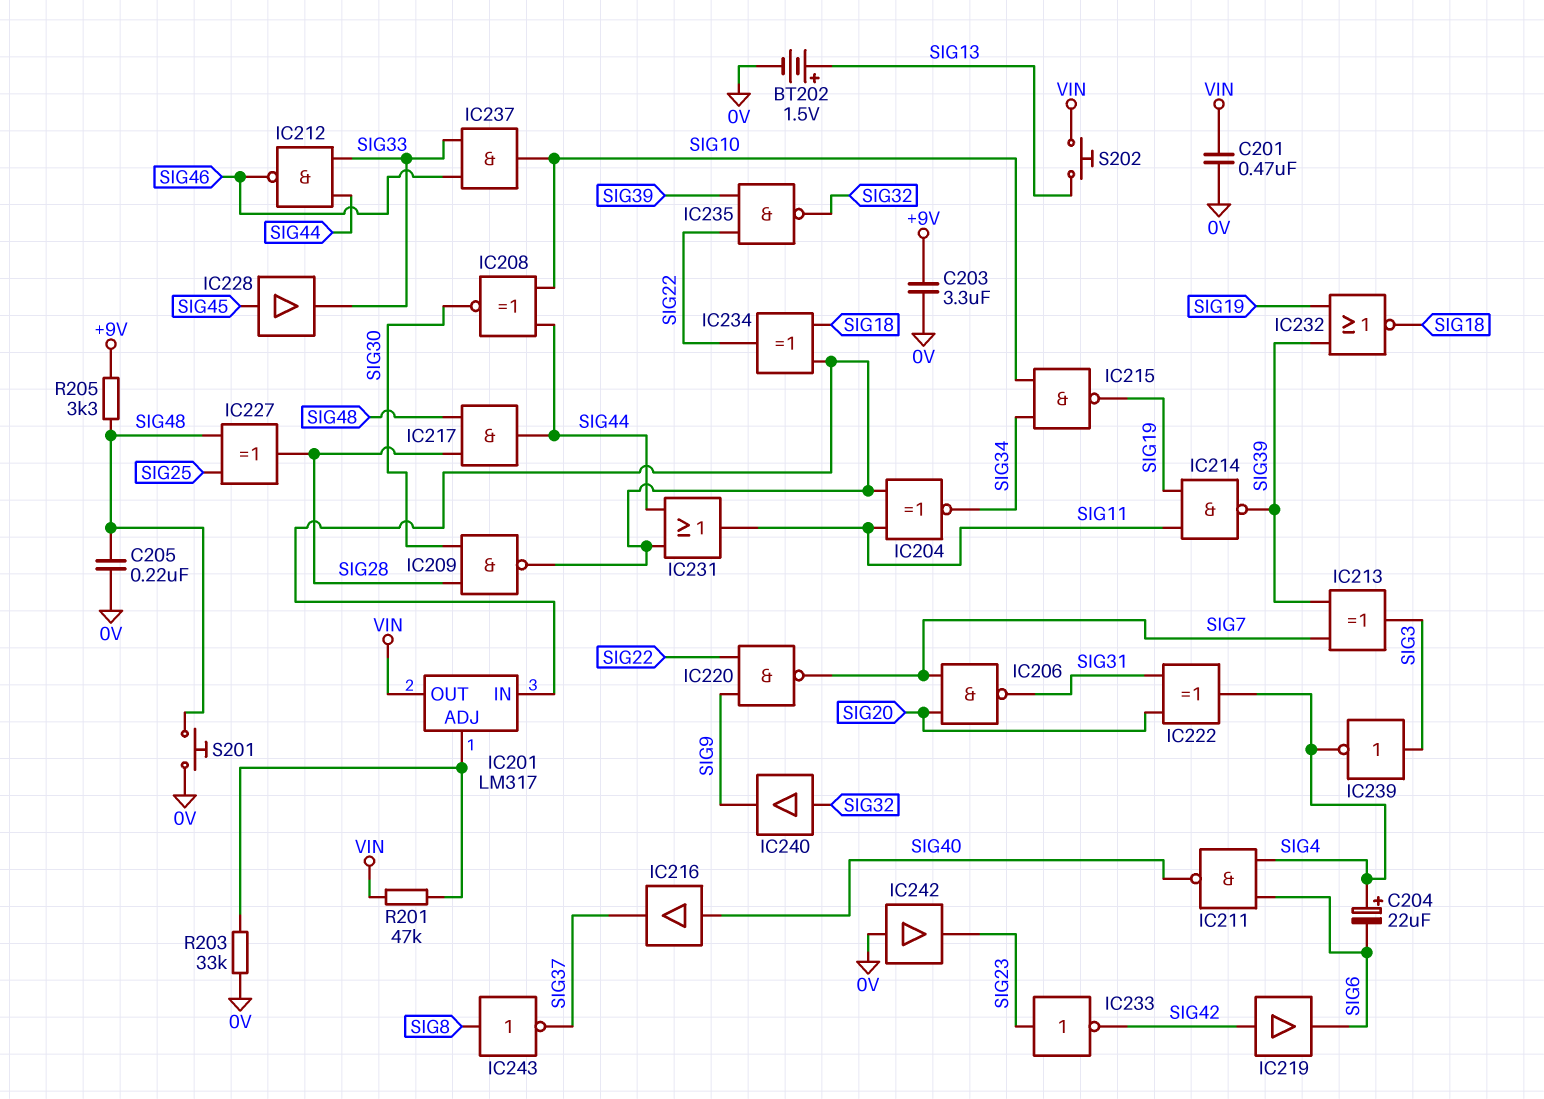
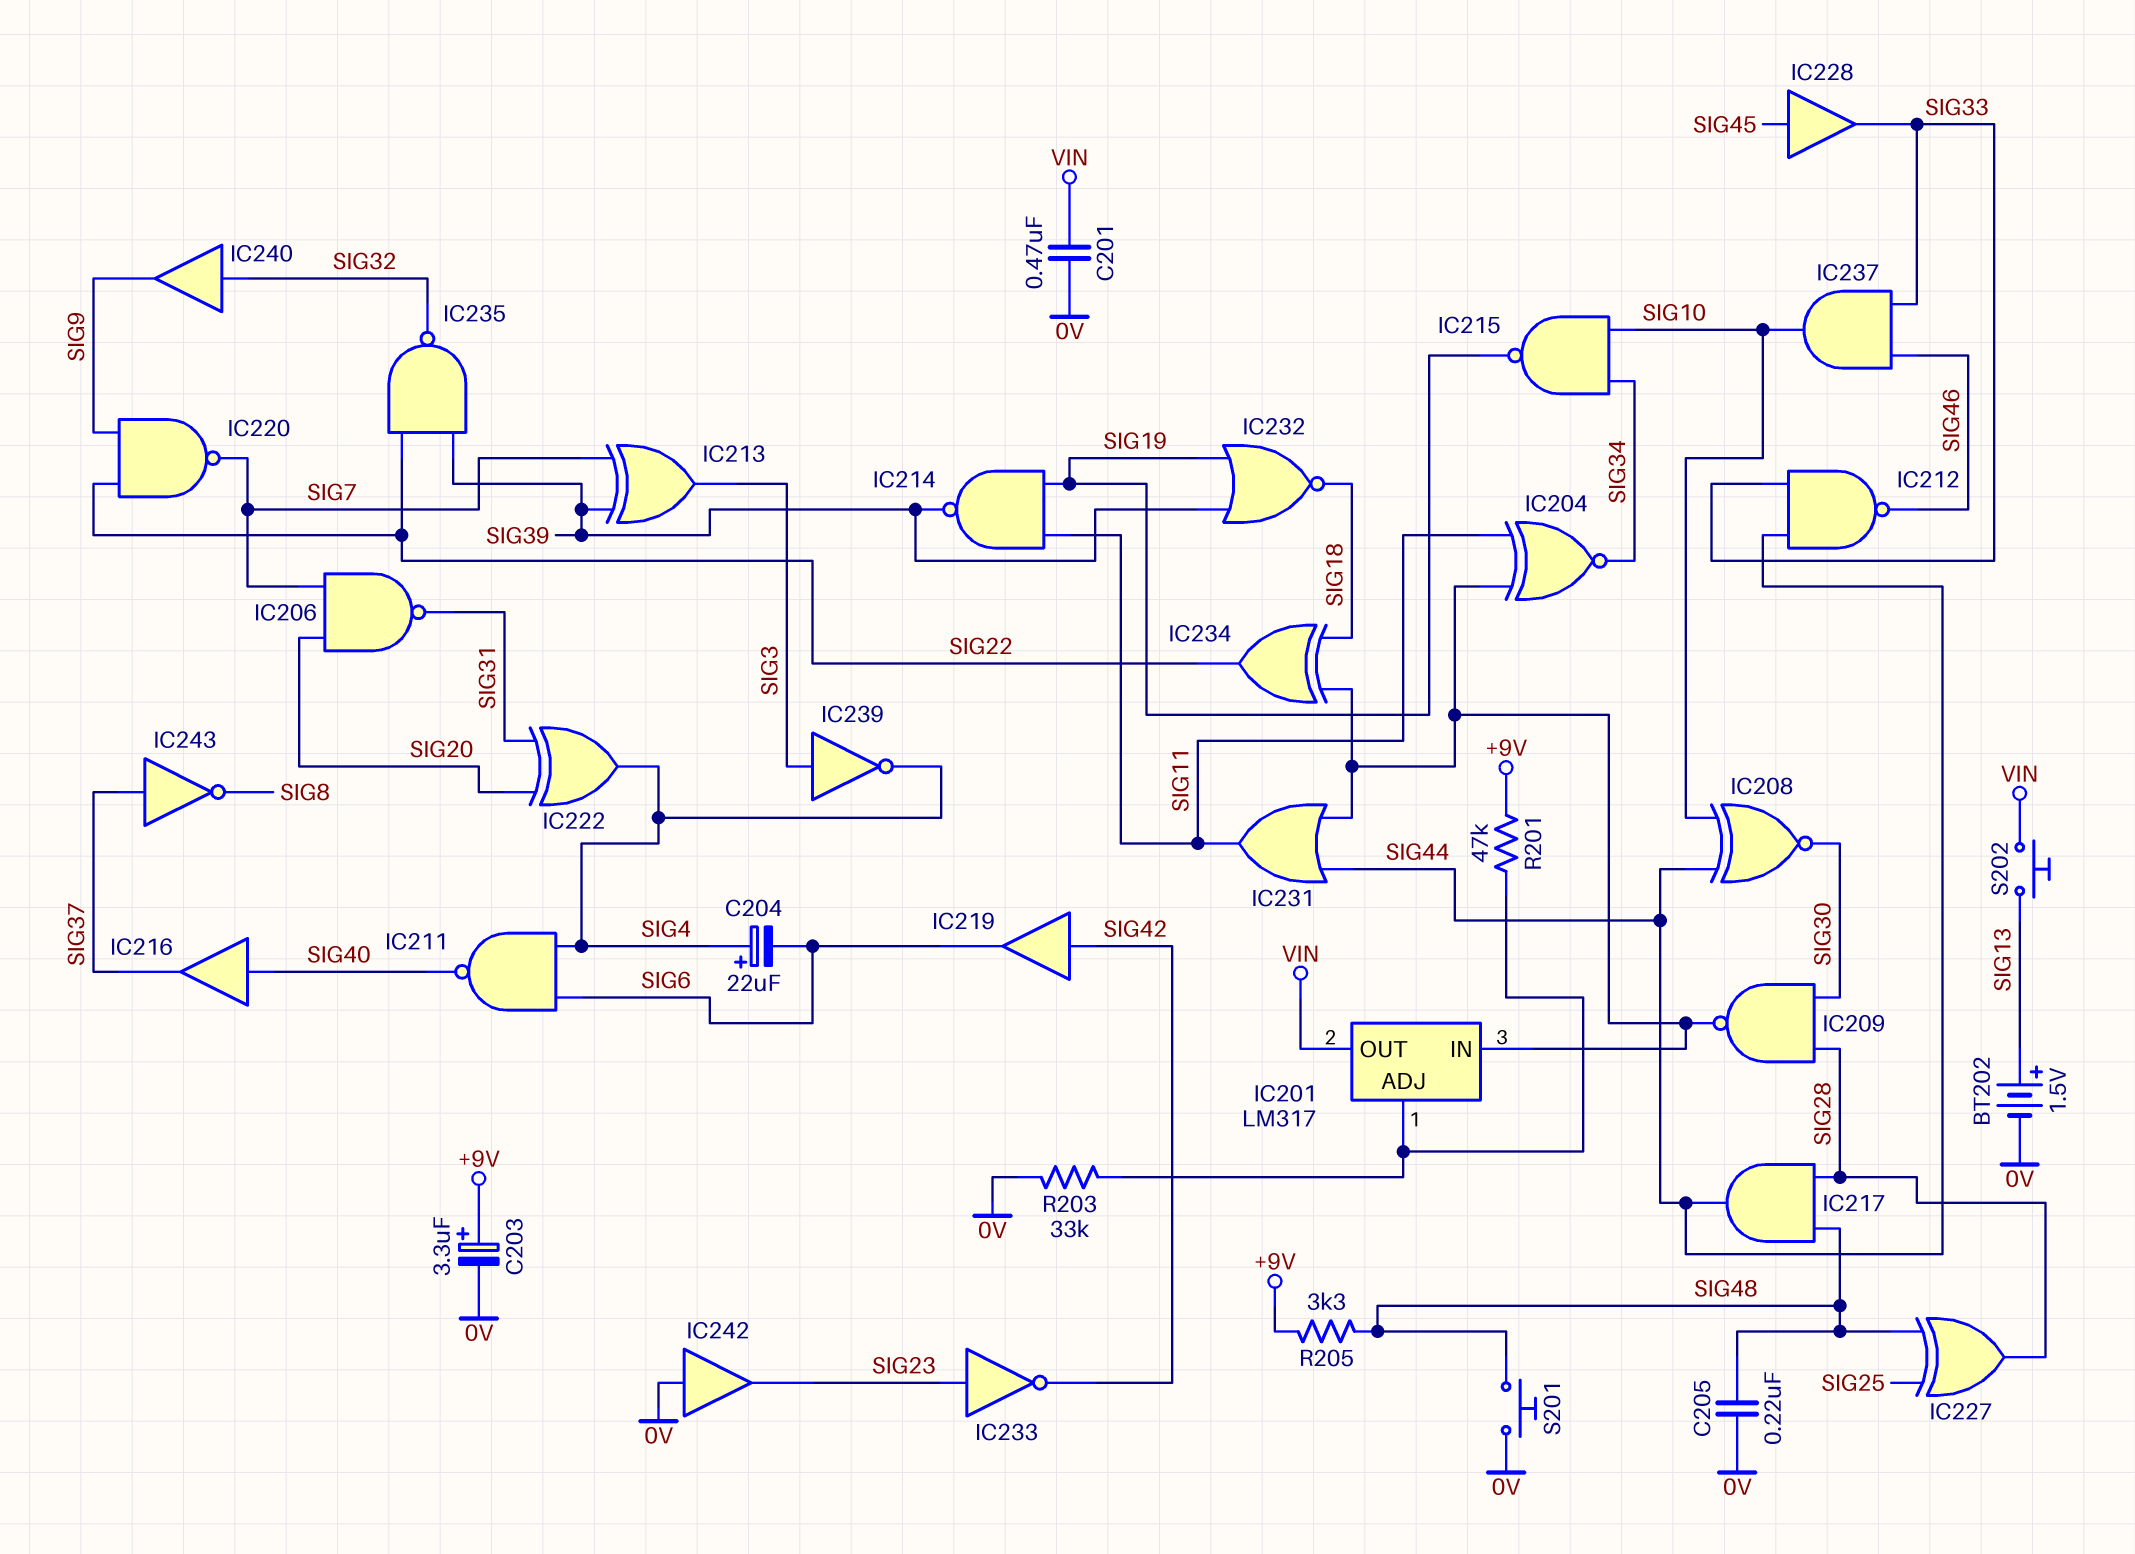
C203: 3.3uF (+9V, 0V) -> 3.3uF (plus +9V, minus 0V)
IC243: NOT (in SIG8, out SIG37) -> NOT (in SIG37, out SIG8)
R201: 47k (IC201/ADJ, VIN) -> 47k (+9V, IC201/ADJ)

